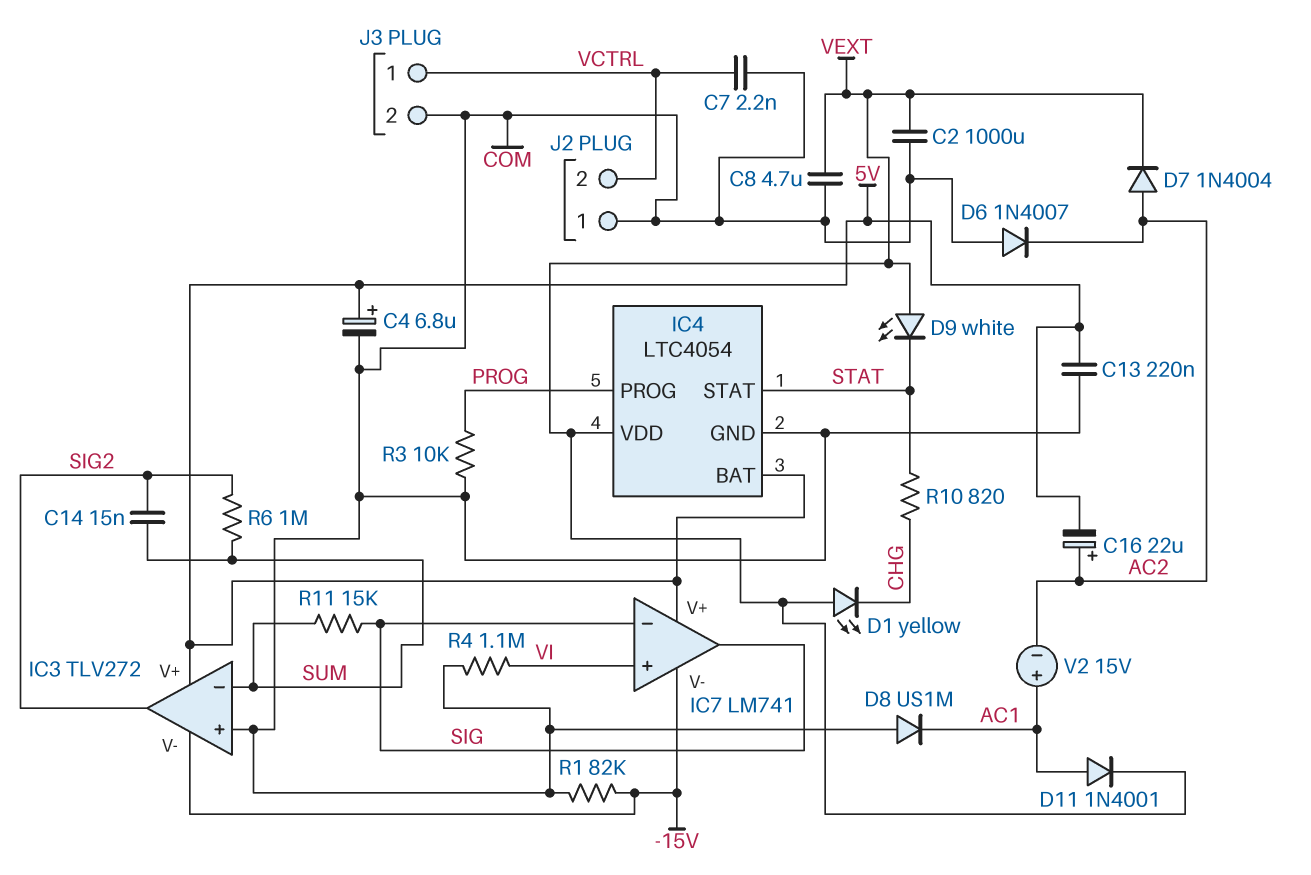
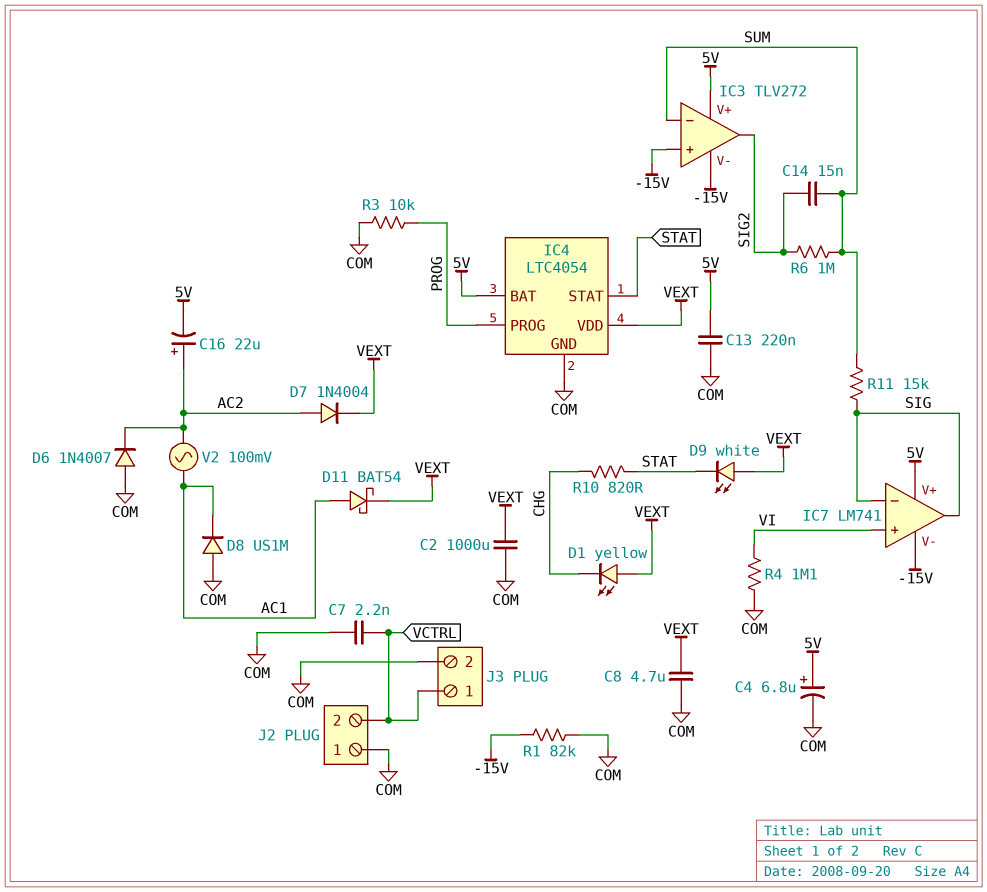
D11: diode 1N4001 (A AC1, K VEXT) -> schottky BAT54 (A AC1, K VEXT)
IC3 pin in+: COM -> -15V
V2: 15V (plus AC1, minus AC2) -> AC 100mV (AC1, AC2)

